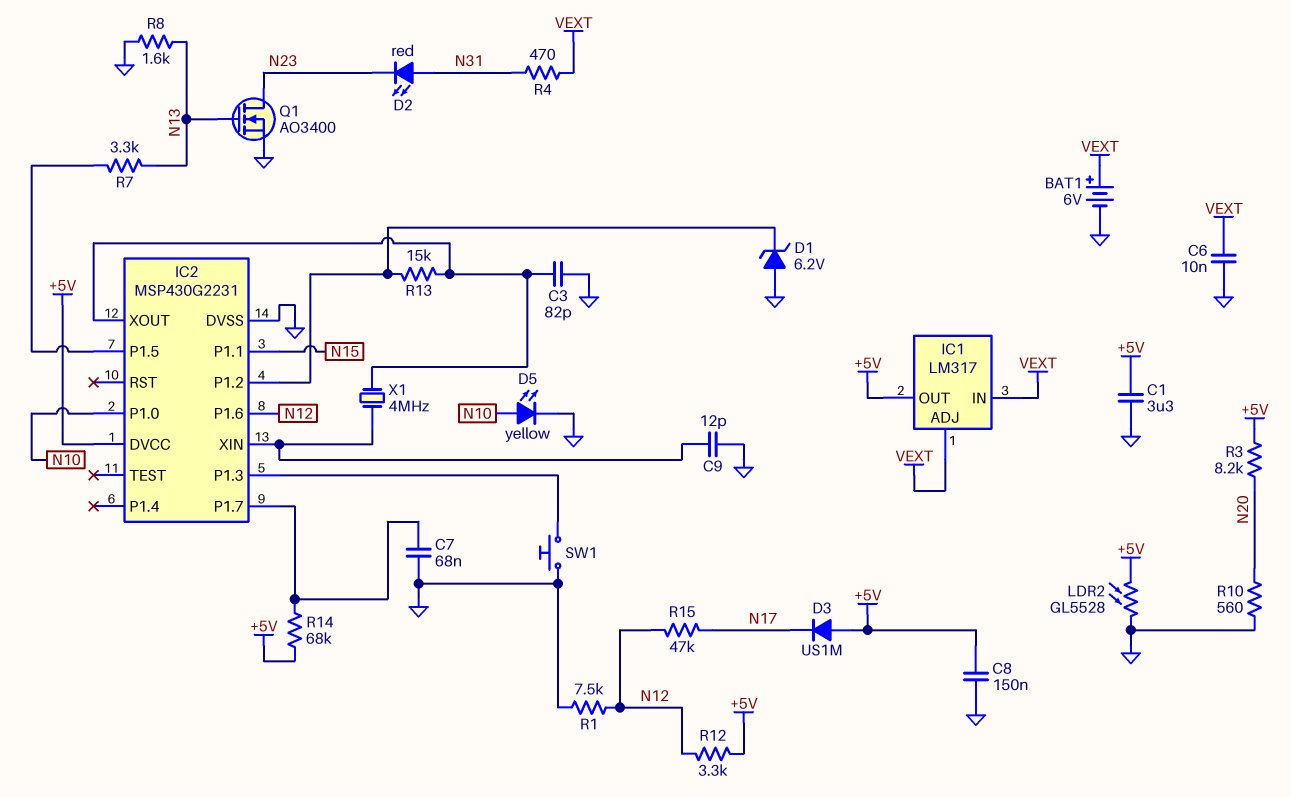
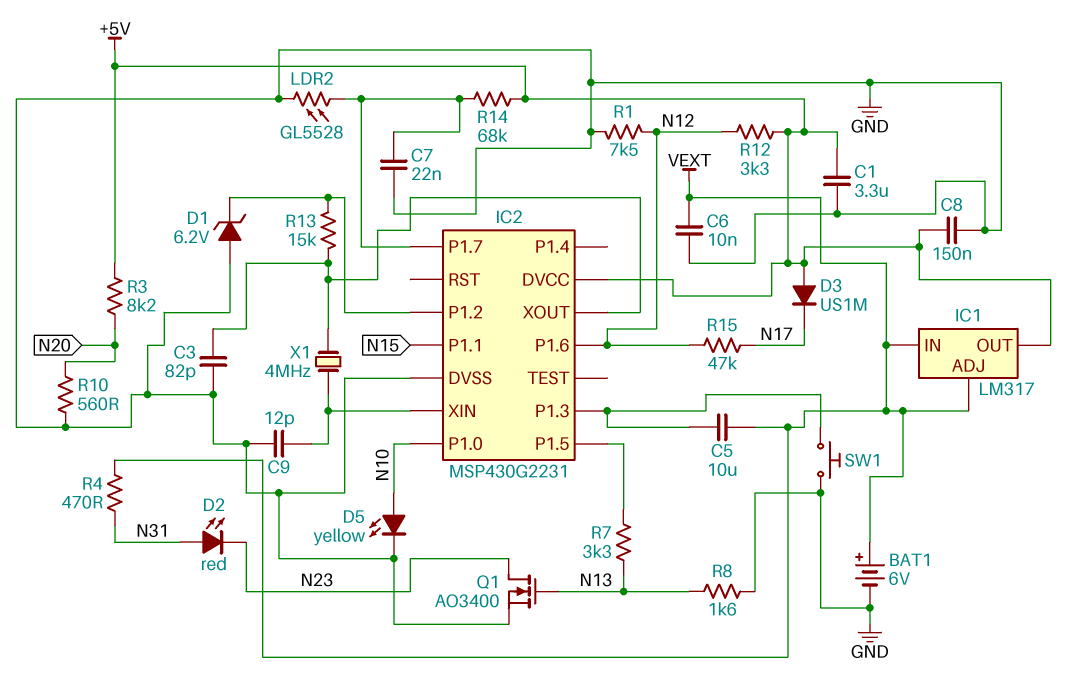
C5: none -> 10uF (IC2/P1.3, VEXT)
C7: 68nF (GND, IC2/P1.7) -> 22nF (GND, IC2/P1.7)
LDR2: GL5528 (+5V, GND) -> GL5528 (GND, IC2/P1.7)

